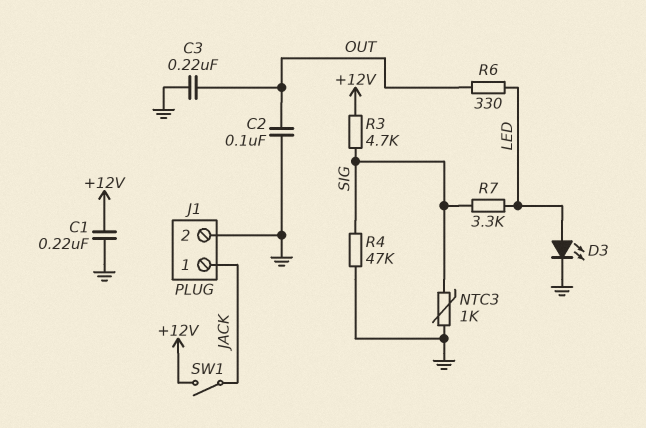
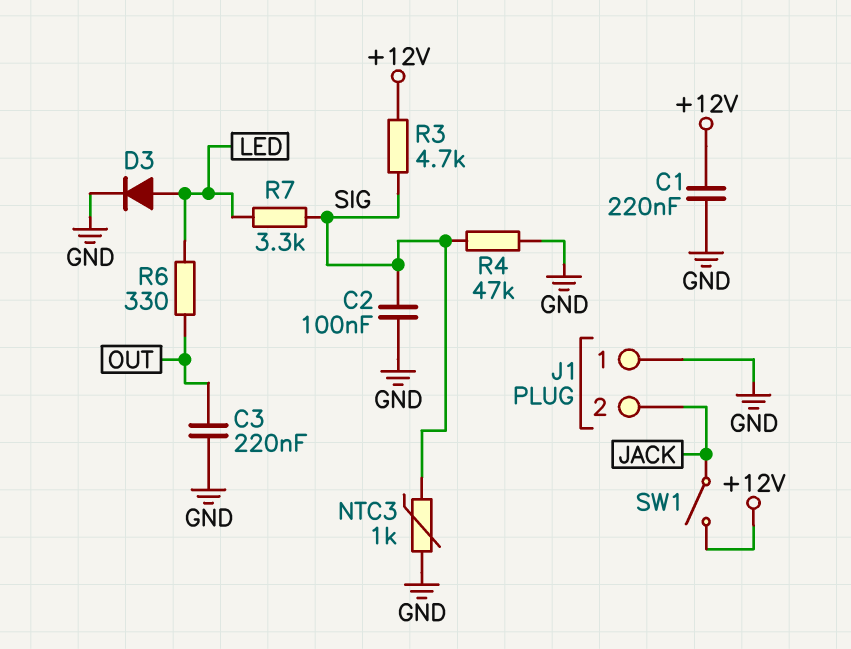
C2: 100nF (GND, OUT) -> 100nF (GND, SIG)
D3: LED (A LED, K GND) -> diode (A LED, K GND)
J1 pin 1: JACK -> GND
J1 pin 2: GND -> JACK

